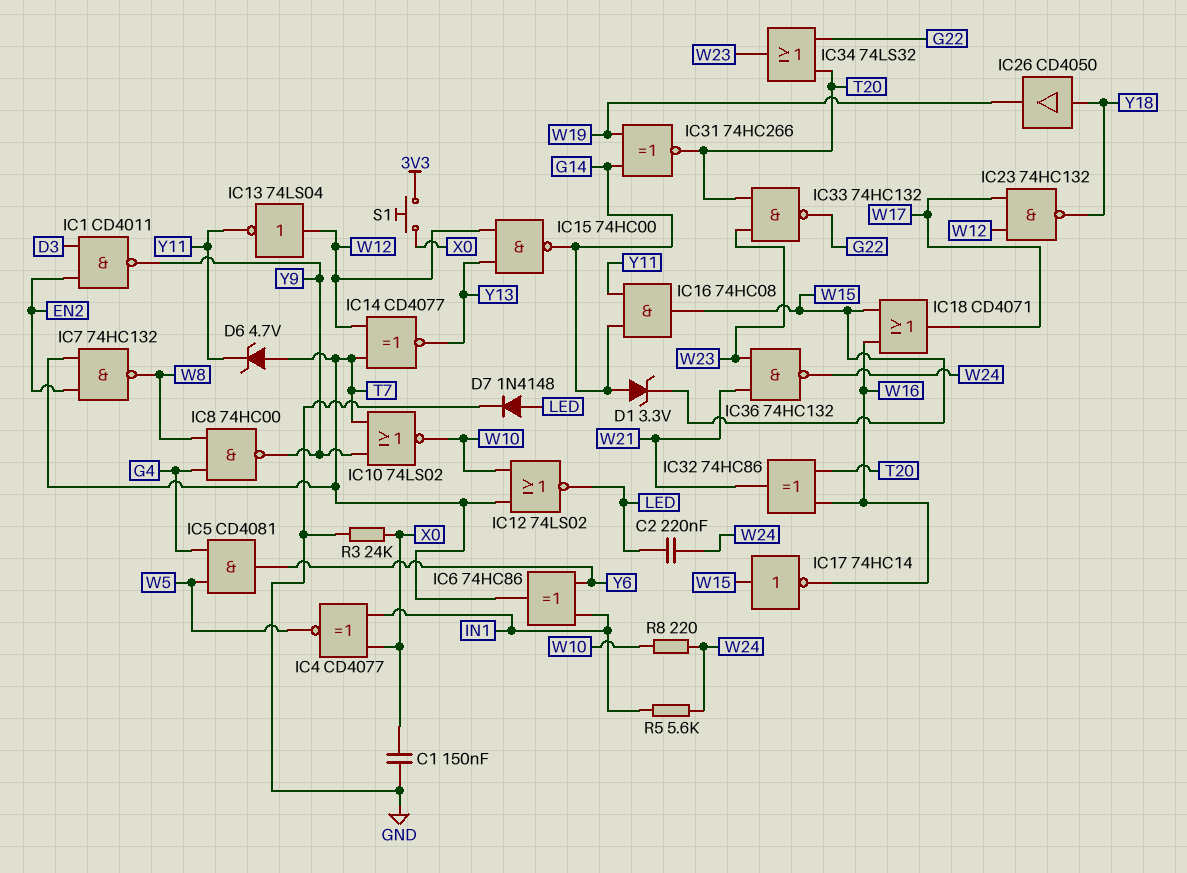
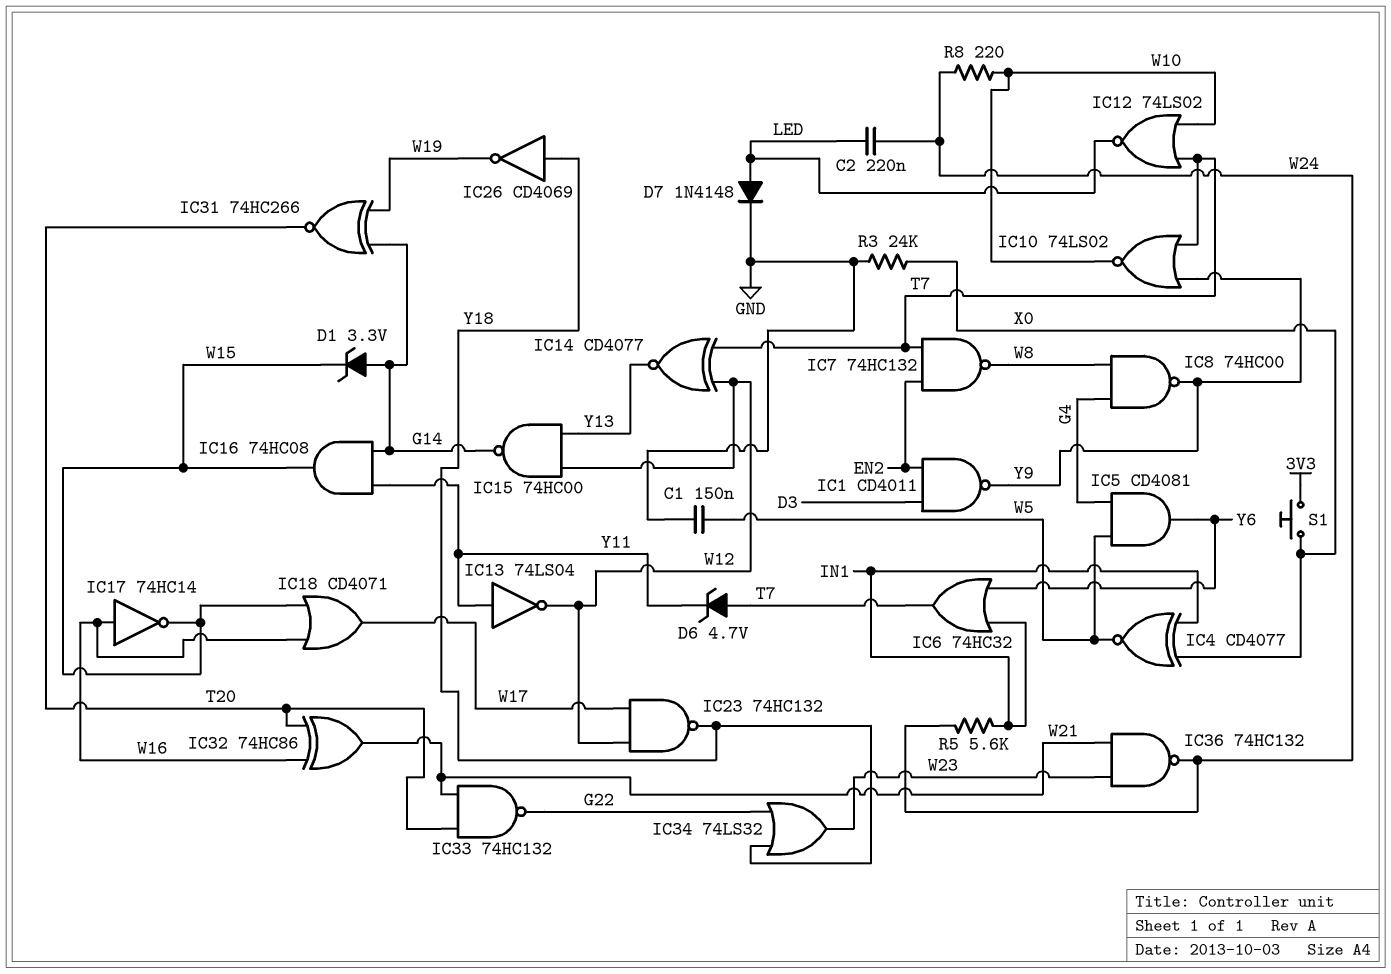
C1: 150nF (GND, X0) -> 150nF (GND, W5)
IC6: XOR 74HC86 (in IN1, in Y6, out T7) -> OR 74HC32 (in IN1, in Y6, out T7)
IC13: NOT 74LS04 (in W12, out Y11) -> NOT 74LS04 (in Y11, out W12)
IC17: NOT 74HC14 (in W15, out W16) -> NOT 74HC14 (in W16, out W15)
IC26: buffer CD4050 (in Y18, out W19) -> NOT CD4069 (in Y18, out W19)
IC33: NAND 74HC132 (in T20, in W23, out G22) -> NAND 74HC132 (in T20, in W21, out G22)
IC34: OR 74LS32 (in G22, in T20, out W23) -> OR 74LS32 (in G22, in Y18, out W23)

